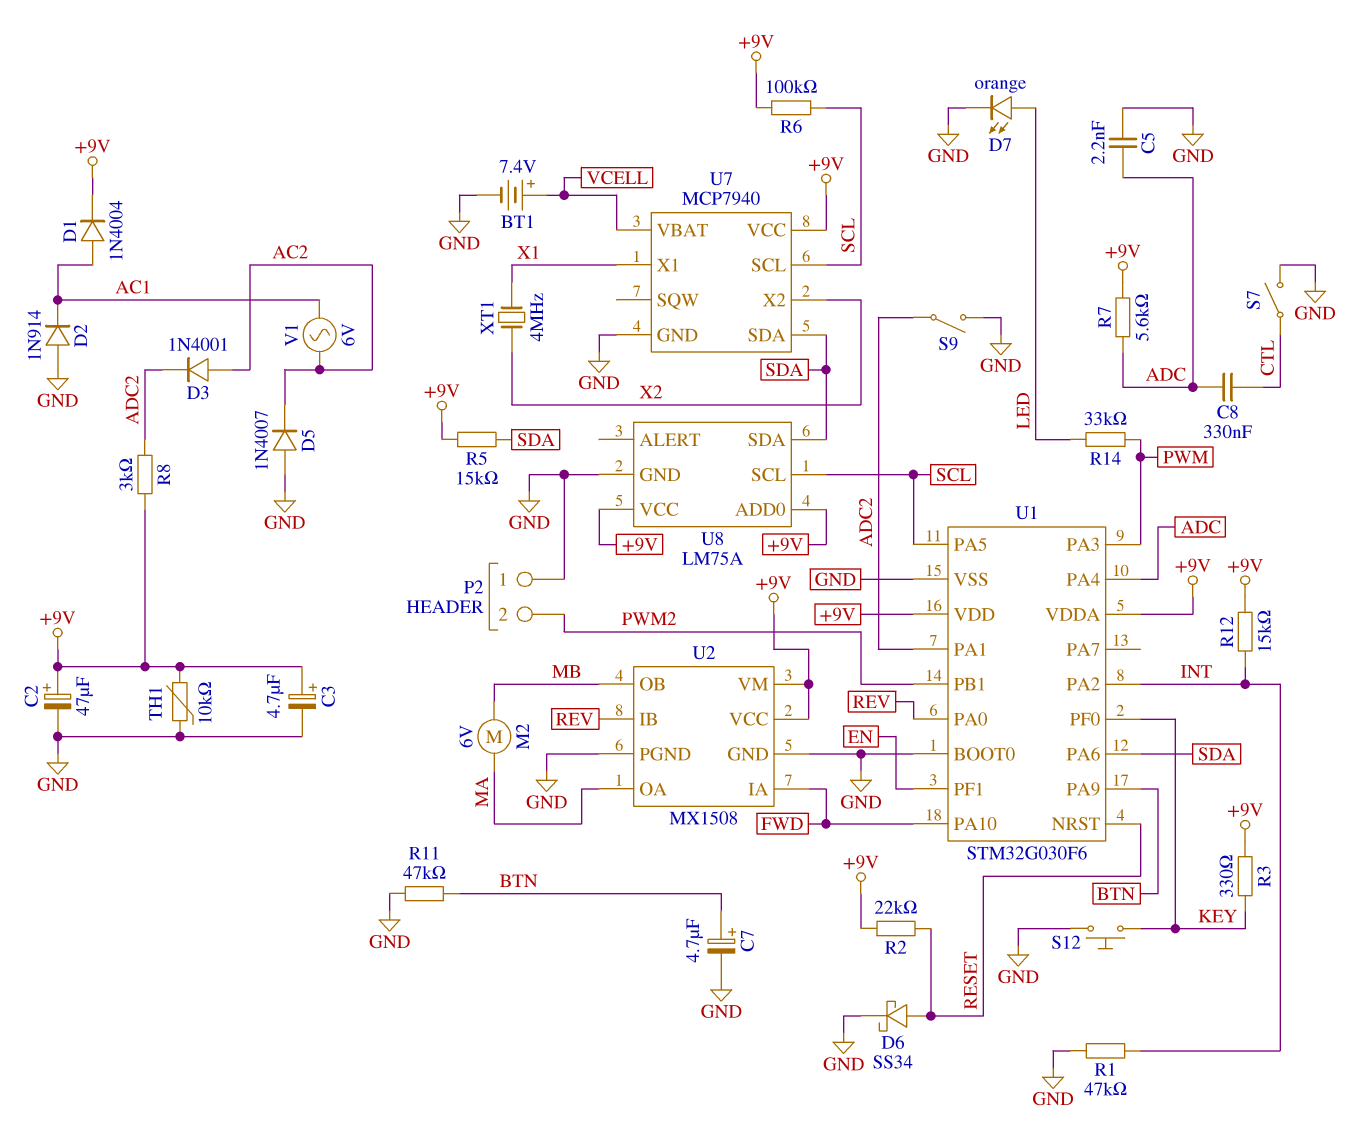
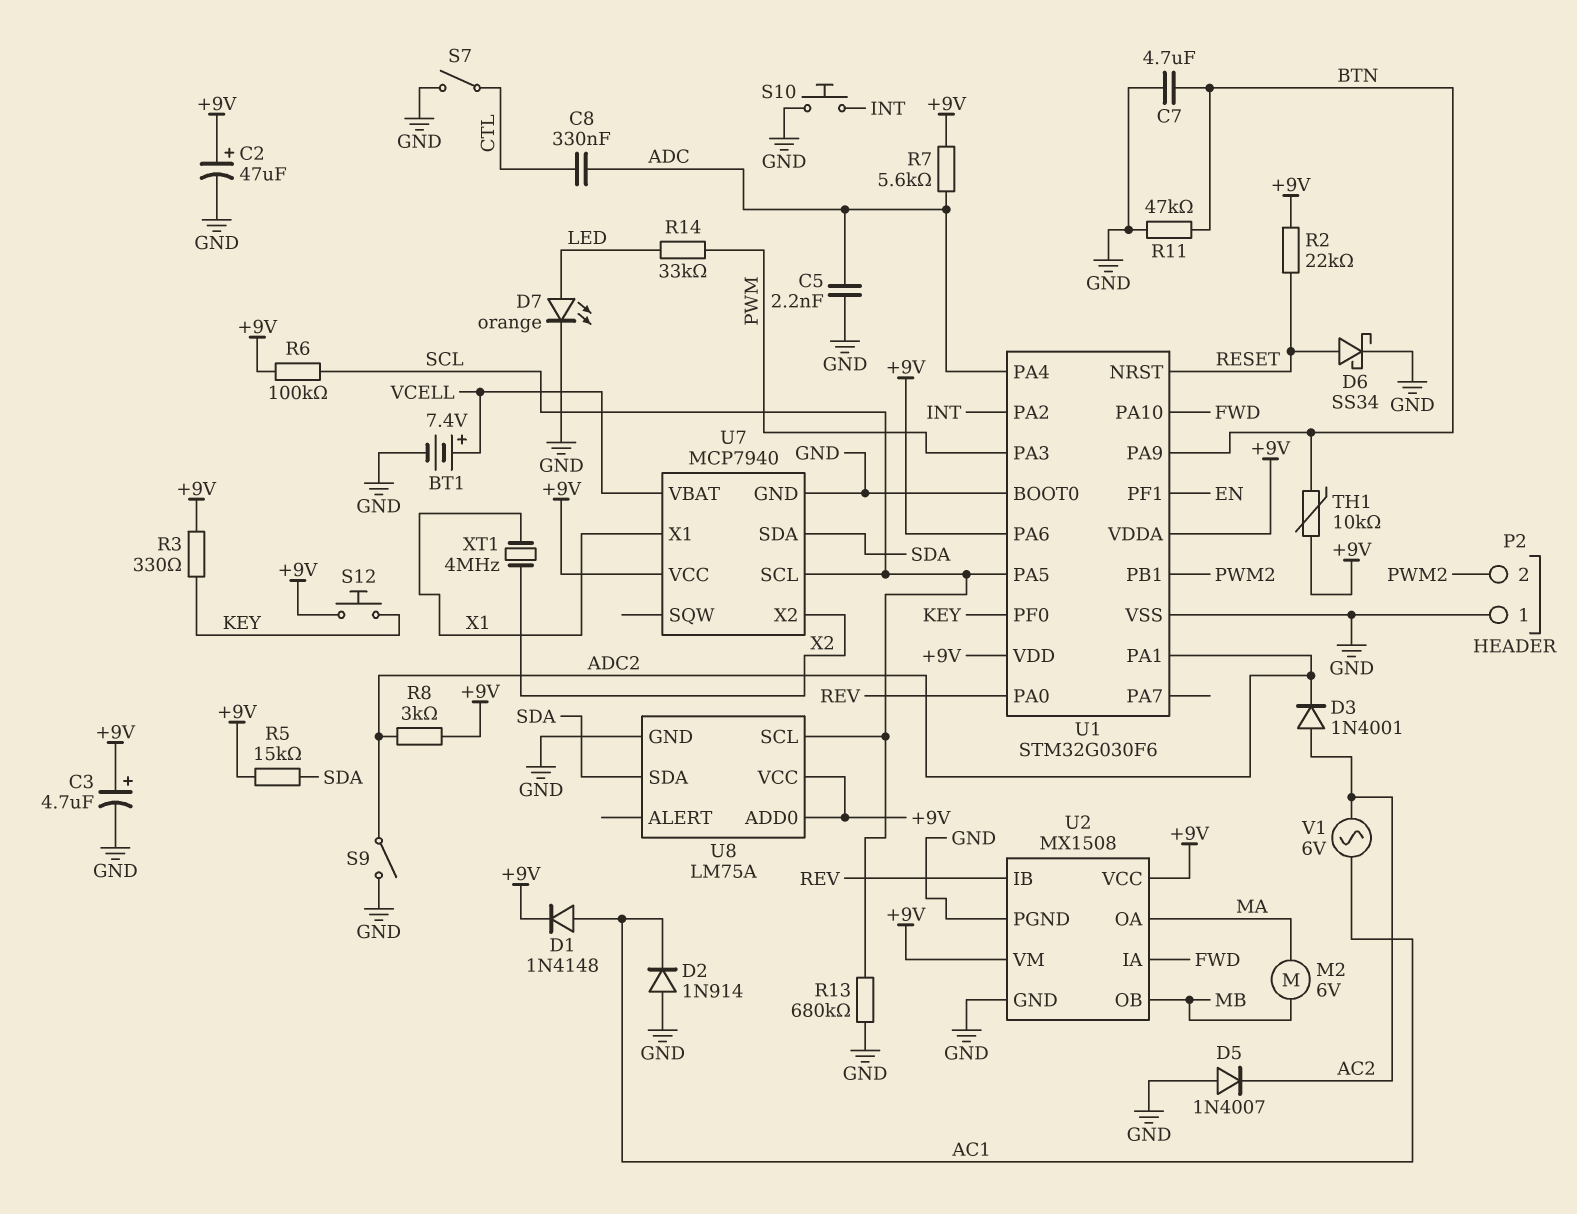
C7: 4.7uF (plus BTN, minus GND) -> 4.7uF (BTN, GND)
D1: diode 1N4004 (A AC1, K +9V) -> diode 1N4148 (A AC1, K +9V)
R1: 47k (GND, INT) -> none
R12: 15k (+9V, INT) -> none
R13: none -> 680k (GND, SCL)
S10: none -> button (GND, INT)
S12: button (GND, KEY) -> button (+9V, KEY)
TH1: 10k (+9V, GND) -> 10k (+9V, BTN)
U1 pin PA6: SDA -> +9V

